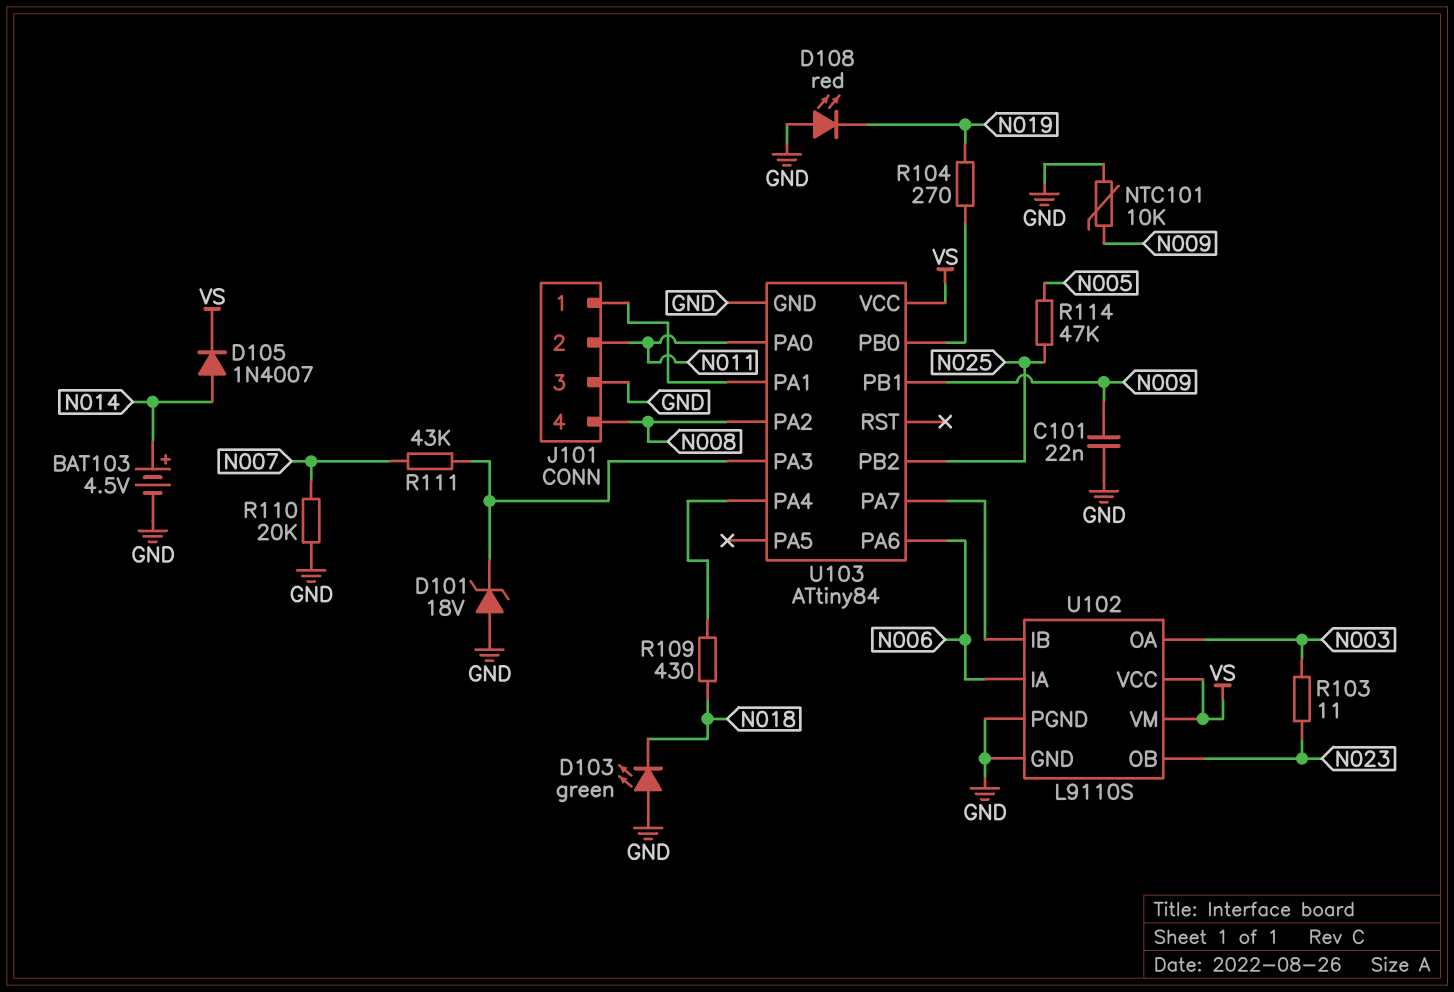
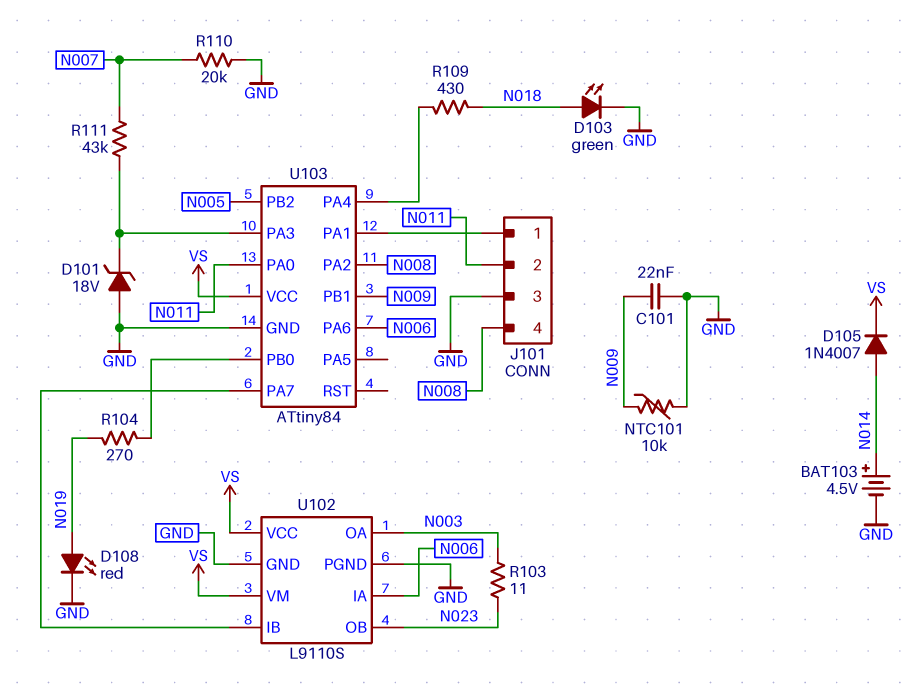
D103: LED green (A GND, K N018) -> LED green (A N018, K GND)
D108: LED red (A GND, K N019) -> LED red (A N019, K GND)
R114: 47k (N005, N025) -> none
U103 pin PB2: N025 -> N005

